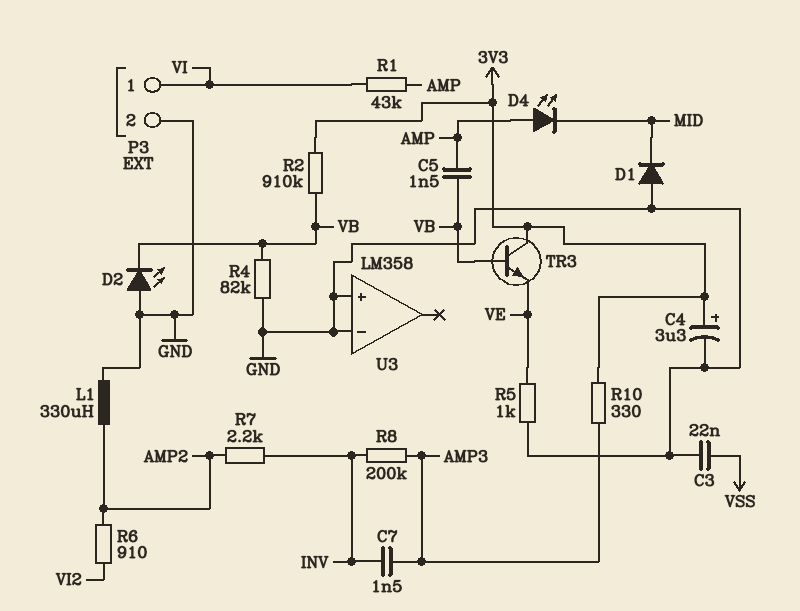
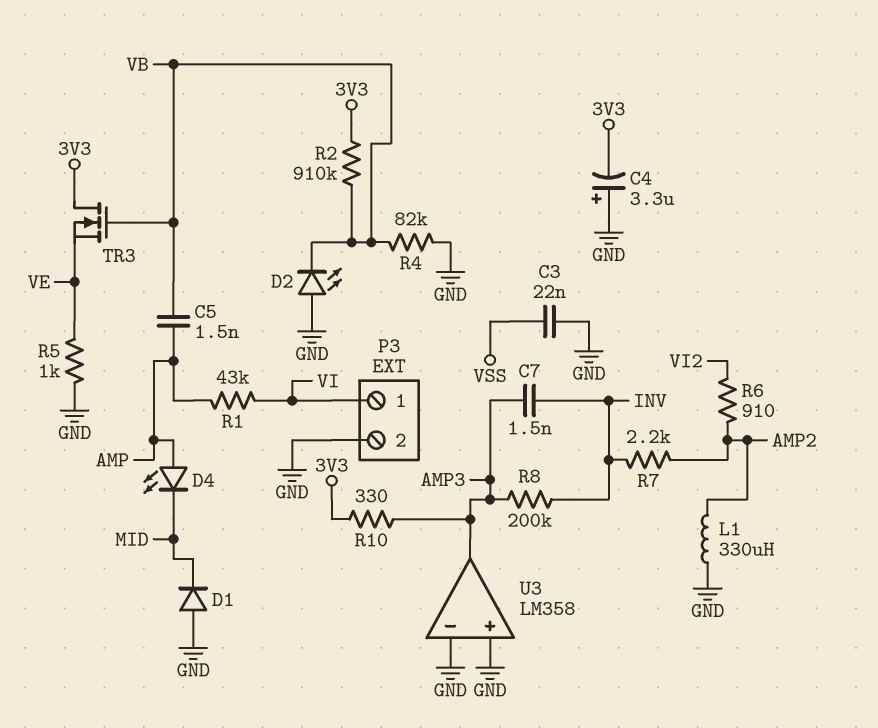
C4: 3.3uF (plus 3V3, minus GND) -> 3.3uF (plus GND, minus 3V3)
TR3: NPN (B VB, C 3V3, E VE) -> NMOS (G VB, D 3V3, S VE)
U3 pin out: none -> AMP3

